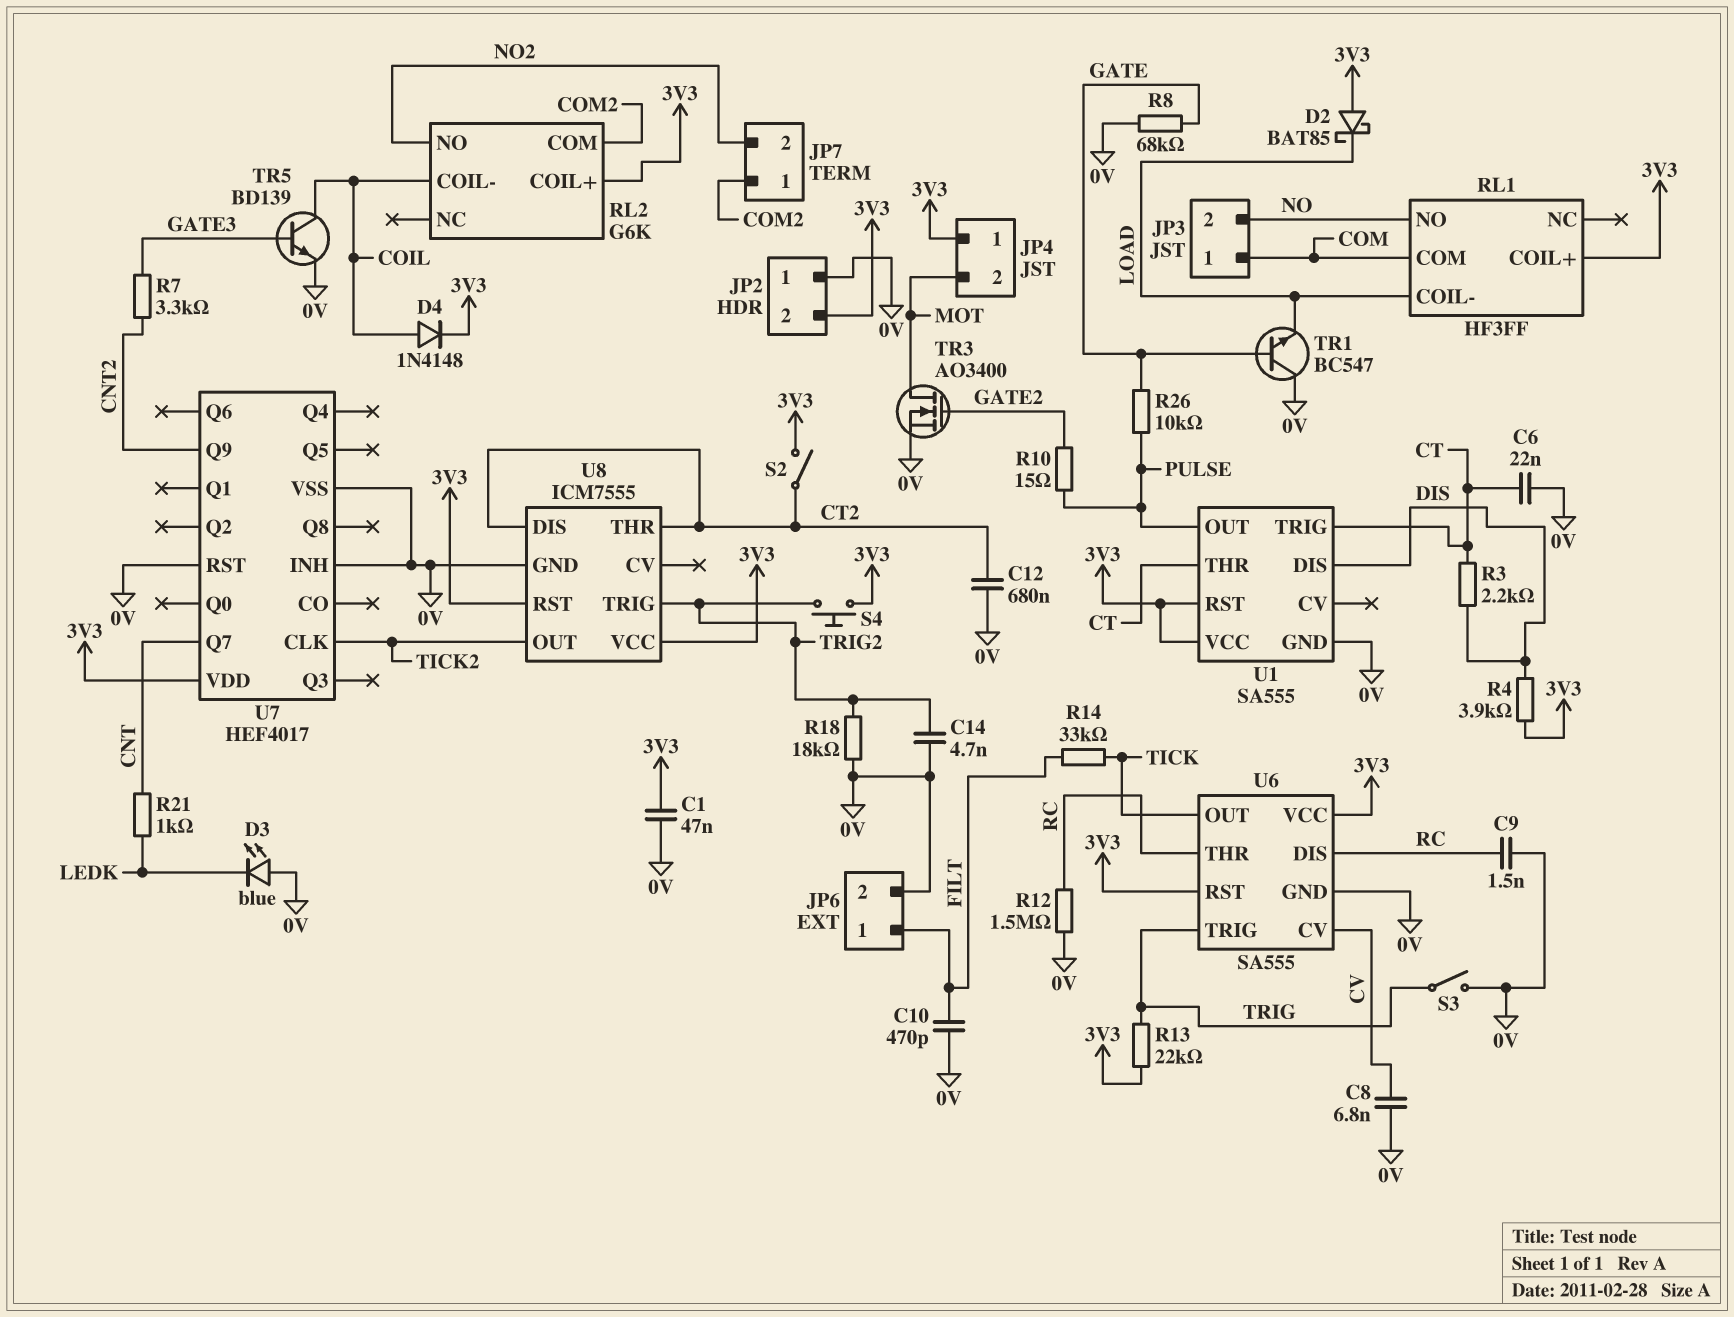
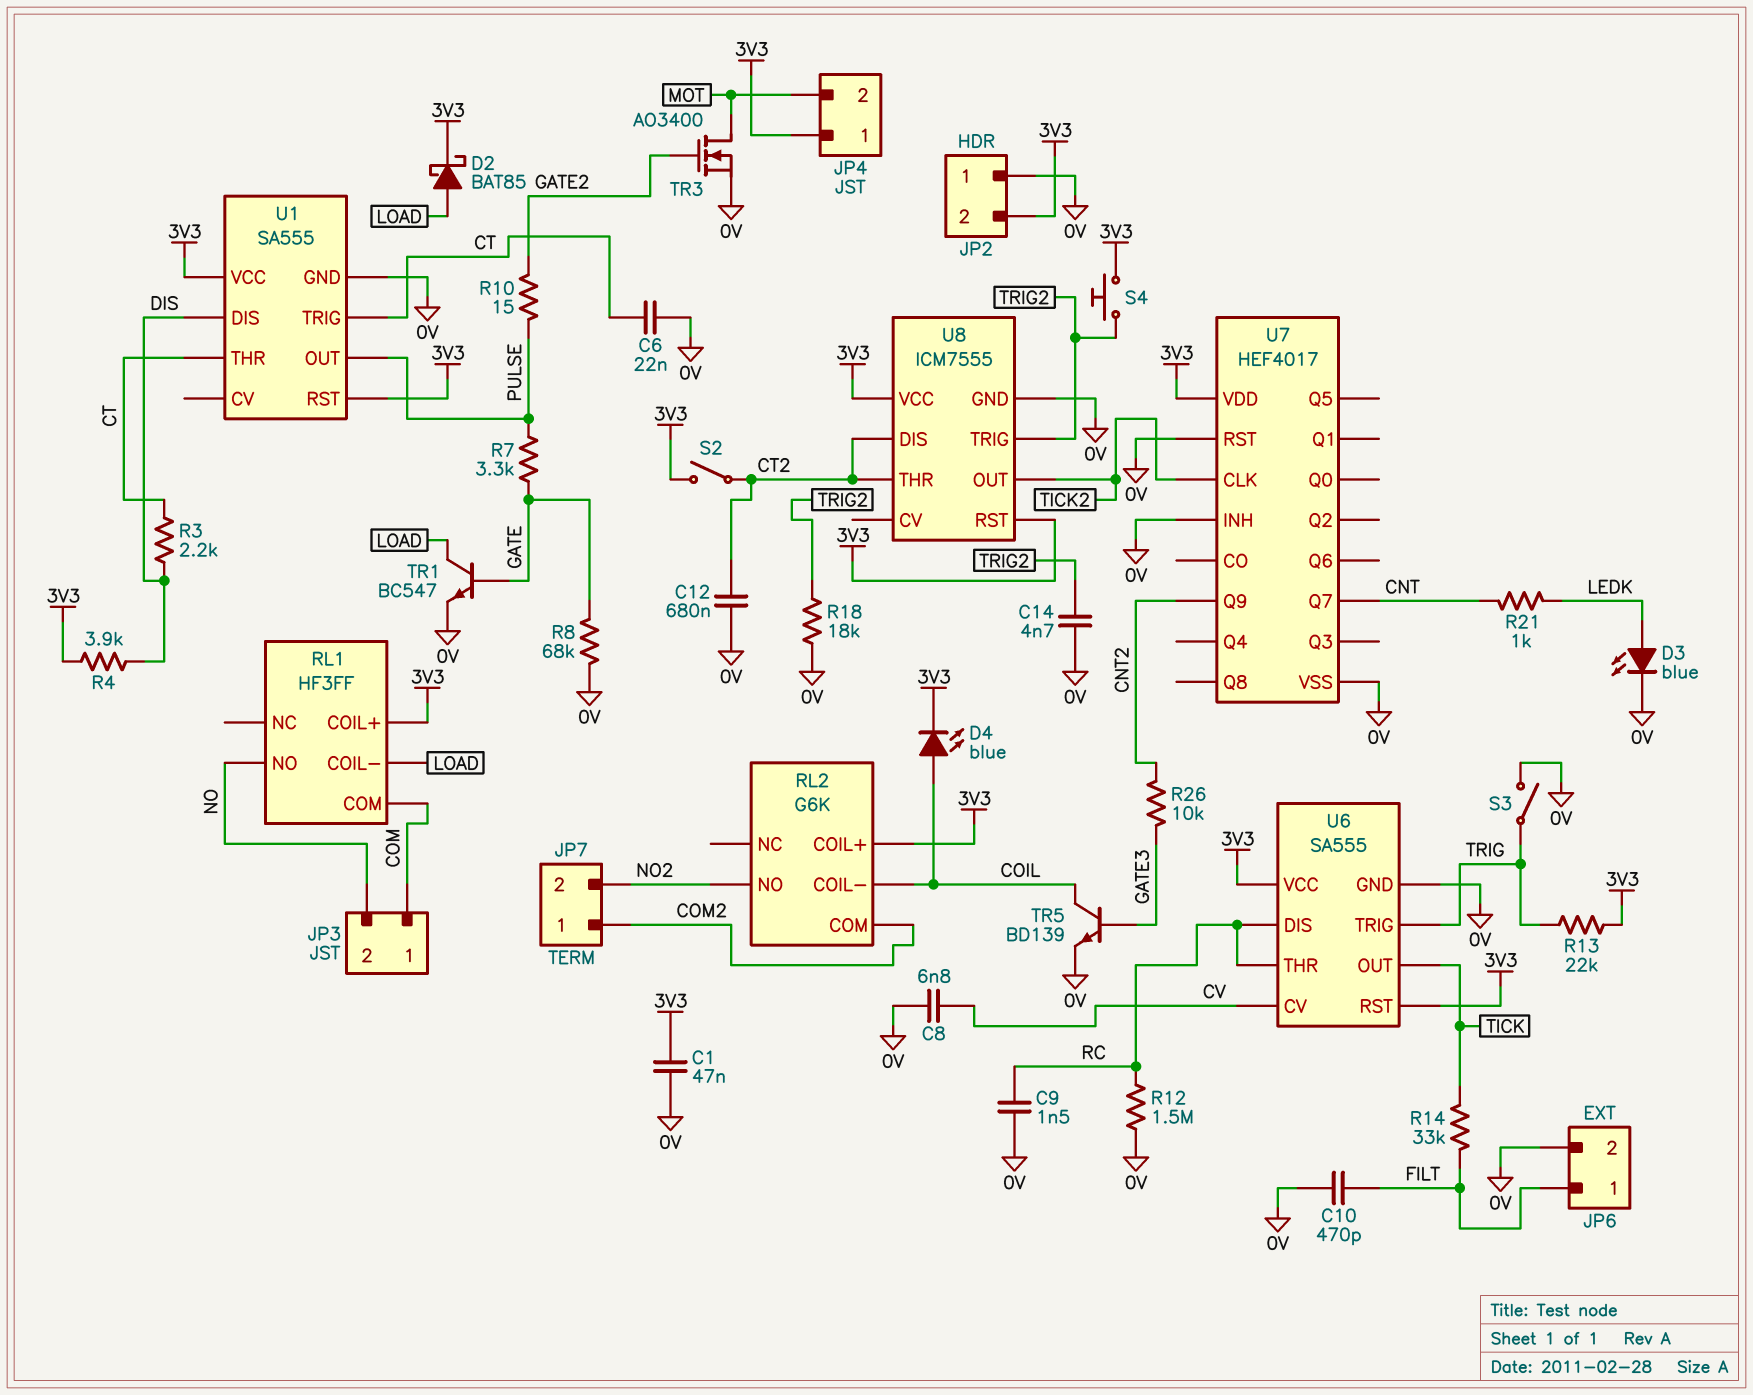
D2: schottky BAT85 (A 3V3, K LOAD) -> schottky BAT85 (A LOAD, K 3V3)
D3: LED blue (A 0V, K LEDK) -> LED blue (A LEDK, K 0V)
D4: diode 1N4148 (A COIL, K 3V3) -> LED blue (A COIL, K 3V3)
R7: 3.3k (CNT2, GATE3) -> 3.3k (GATE, PULSE)
R26: 10k (GATE, PULSE) -> 10k (CNT2, GATE3)
TR1: NPN BC547 (B GATE, C 0V, E LOAD) -> NPN BC547 (B GATE, C LOAD, E 0V)

